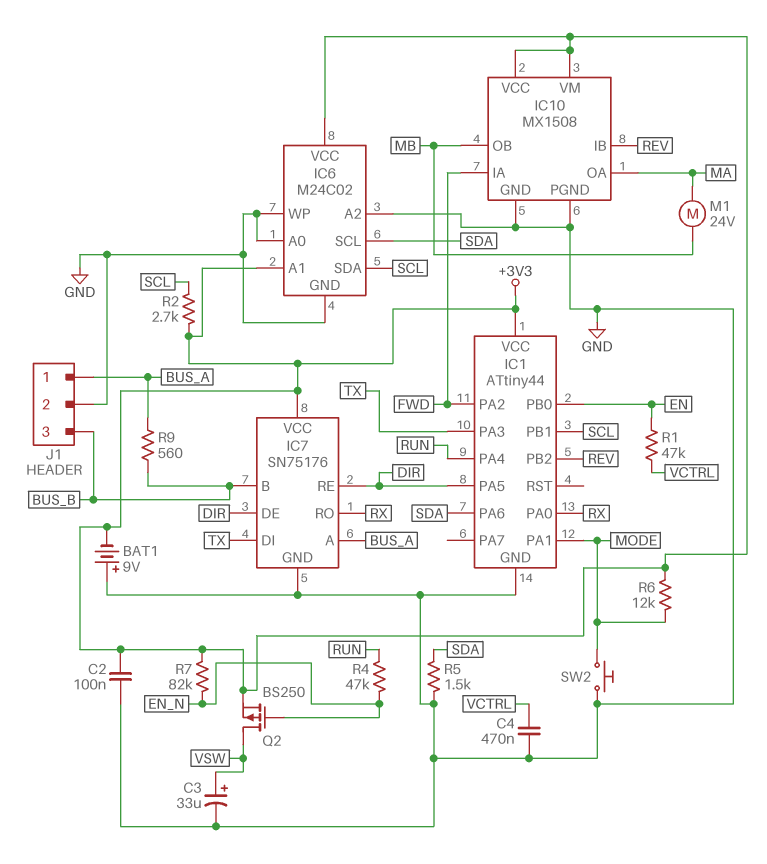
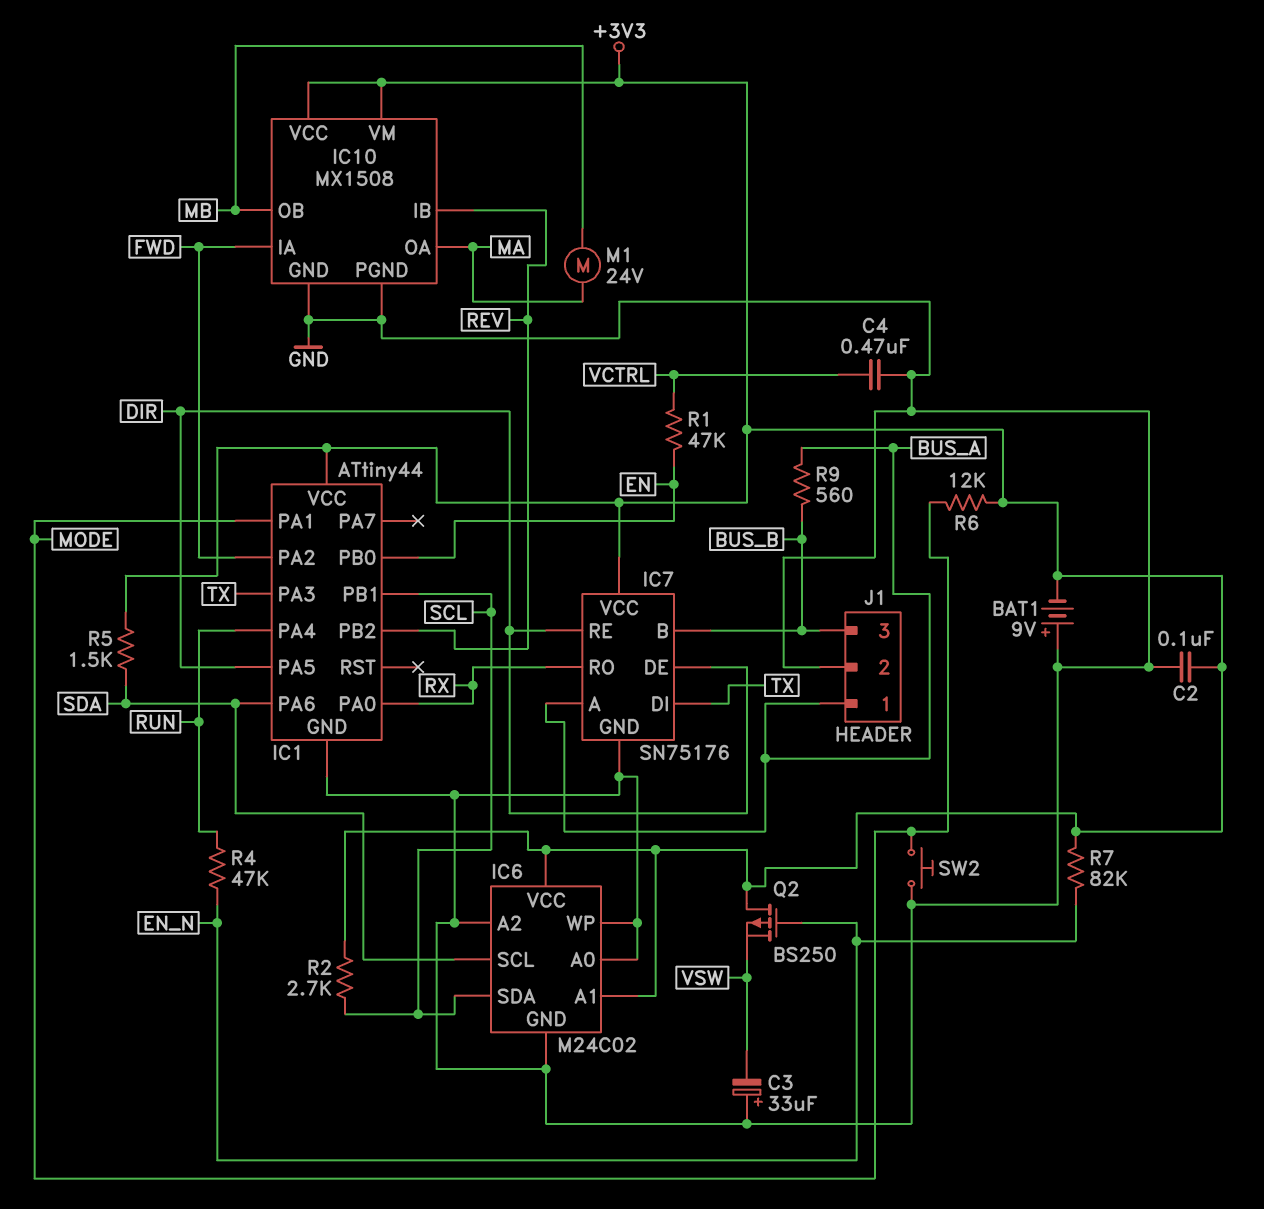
C3: 33uF (plus VSW, minus GND) -> 33uF (plus GND, minus VSW)
Q2: PMOS BS250 (G EN_N, D VSW, S +3V3) -> PMOS BS250 (G EN_N, D +3V3, S VSW)
R5: 1.5k (GND, SDA) -> 1.5k (+3V3, SDA)

